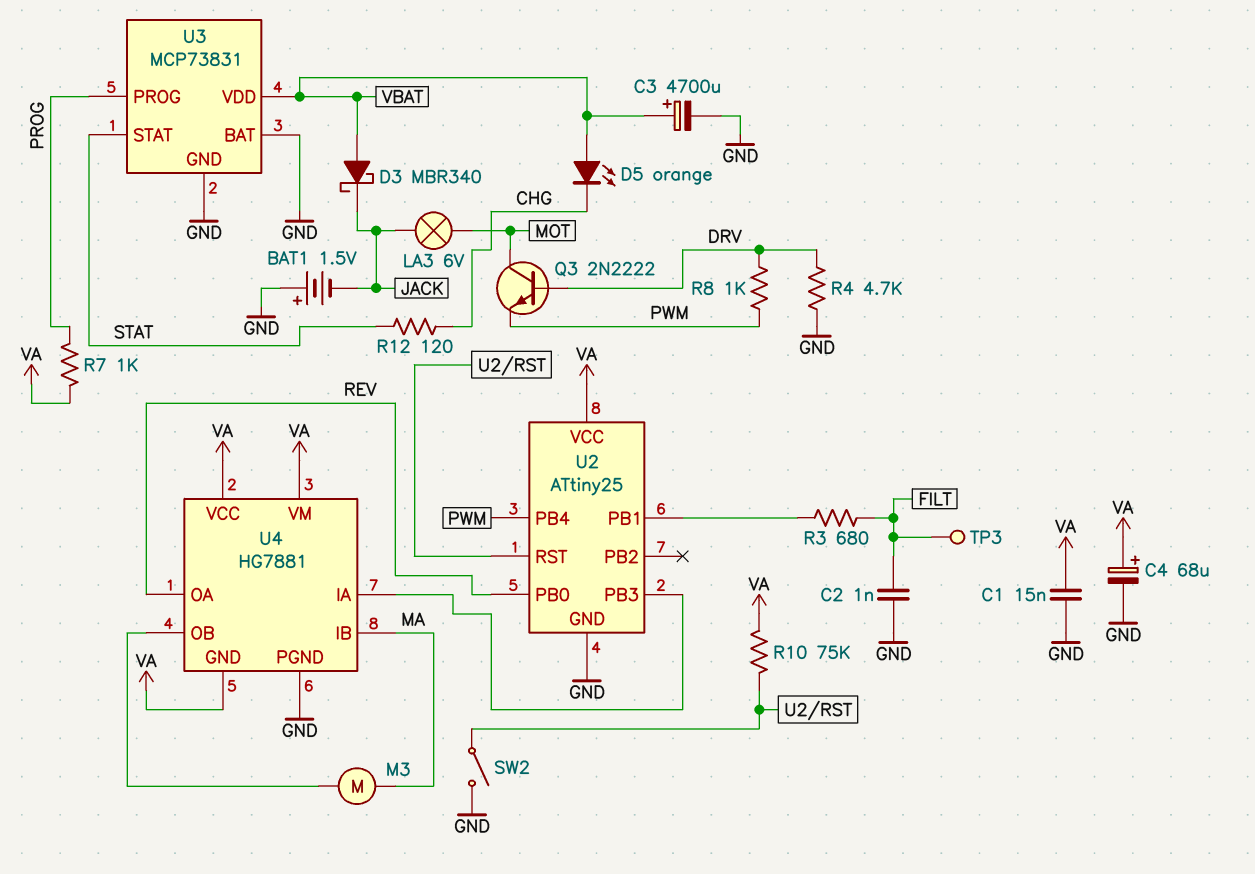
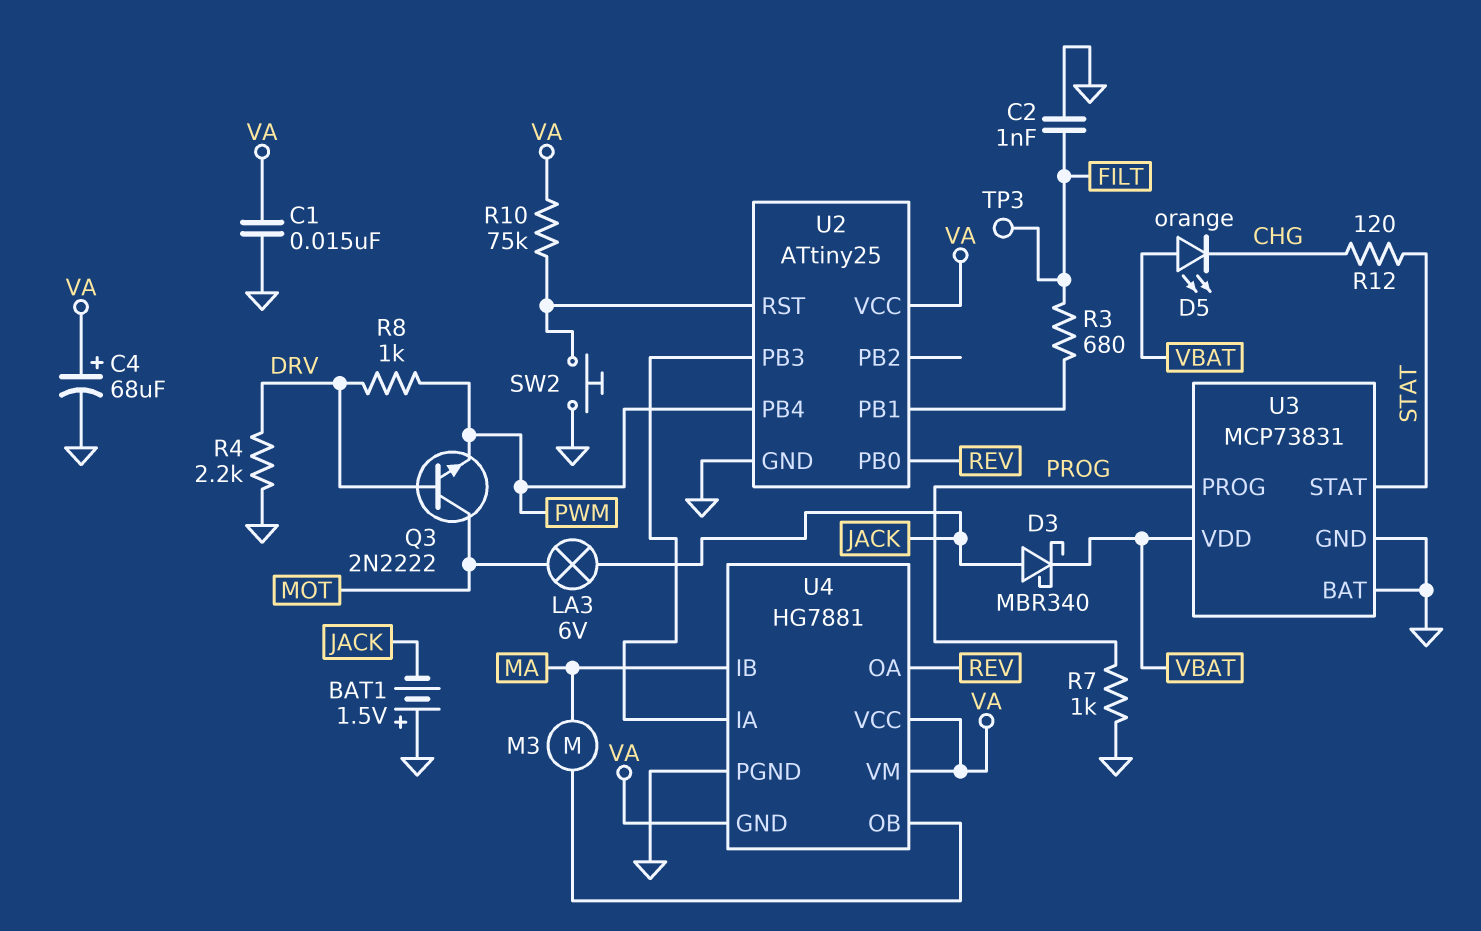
C3: 4700uF (plus VBAT, minus GND) -> none
D3: schottky MBR340 (A VBAT, K JACK) -> schottky MBR340 (A JACK, K VBAT)
R4: 4.7k (DRV, GND) -> 2.2k (DRV, GND)
R7: 1k (PROG, VA) -> 1k (GND, PROG)
SW2: switch (GND, U2/RST) -> button (GND, U2/RST)

